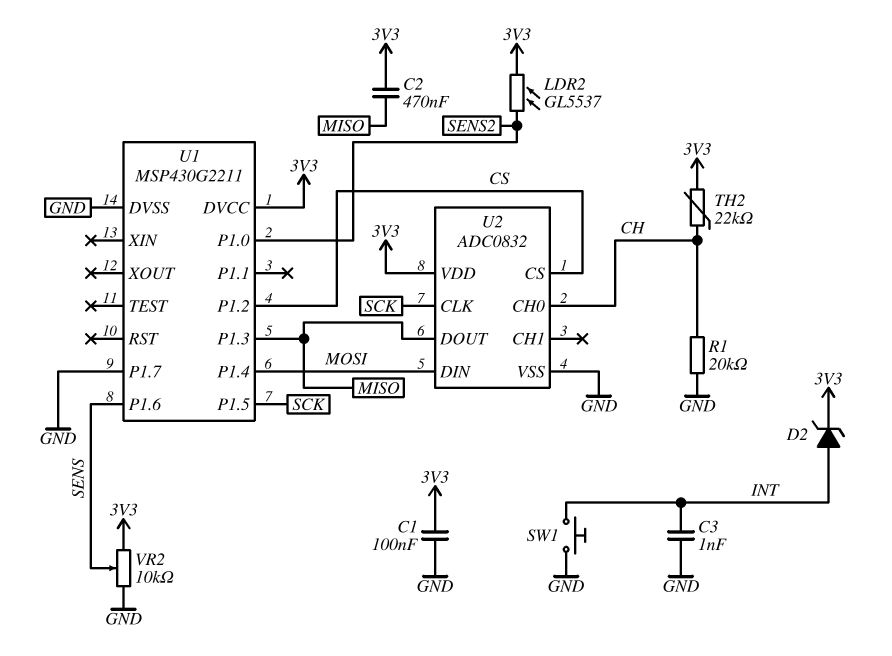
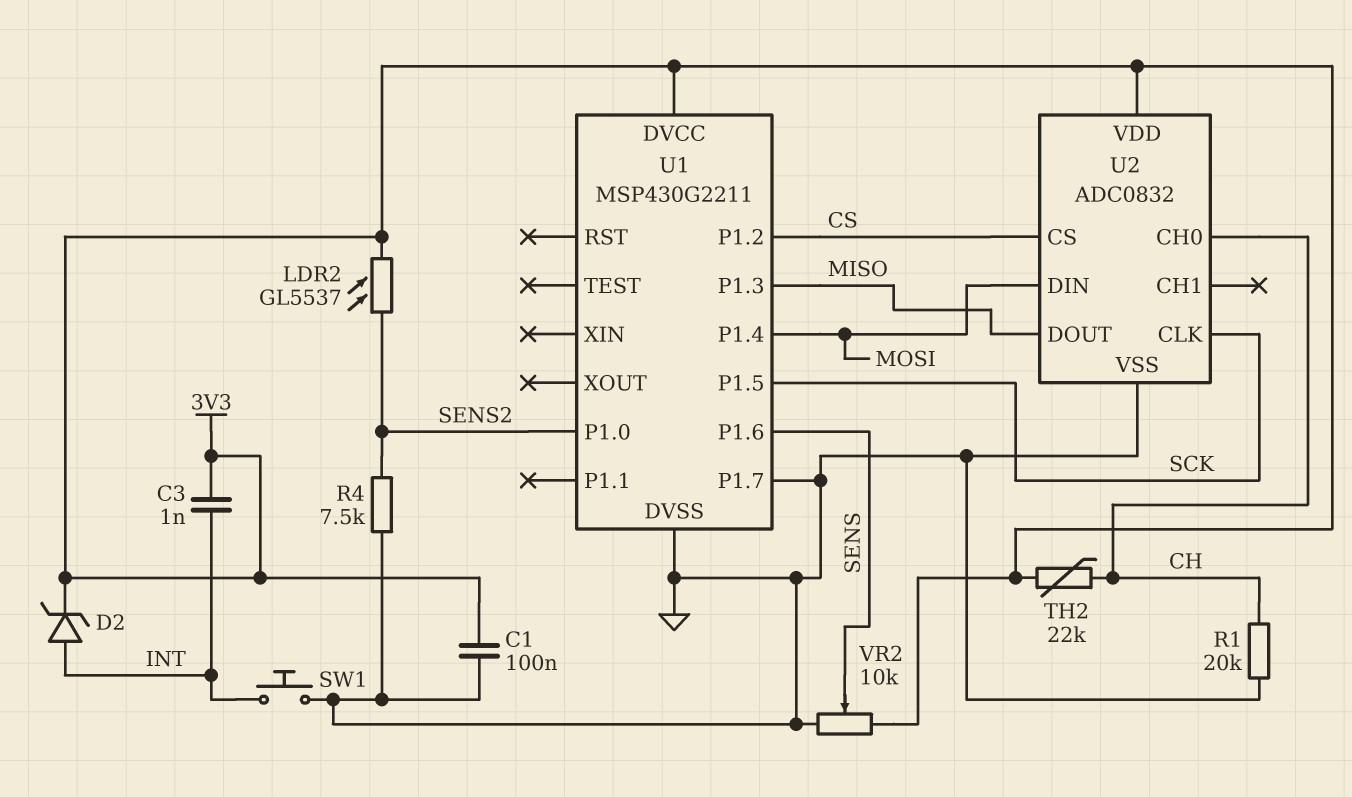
C2: 470nF (3V3, MISO) -> none
C3: 1nF (GND, INT) -> 1nF (3V3, INT)
R4: none -> 7.5k (GND, SENS2)

